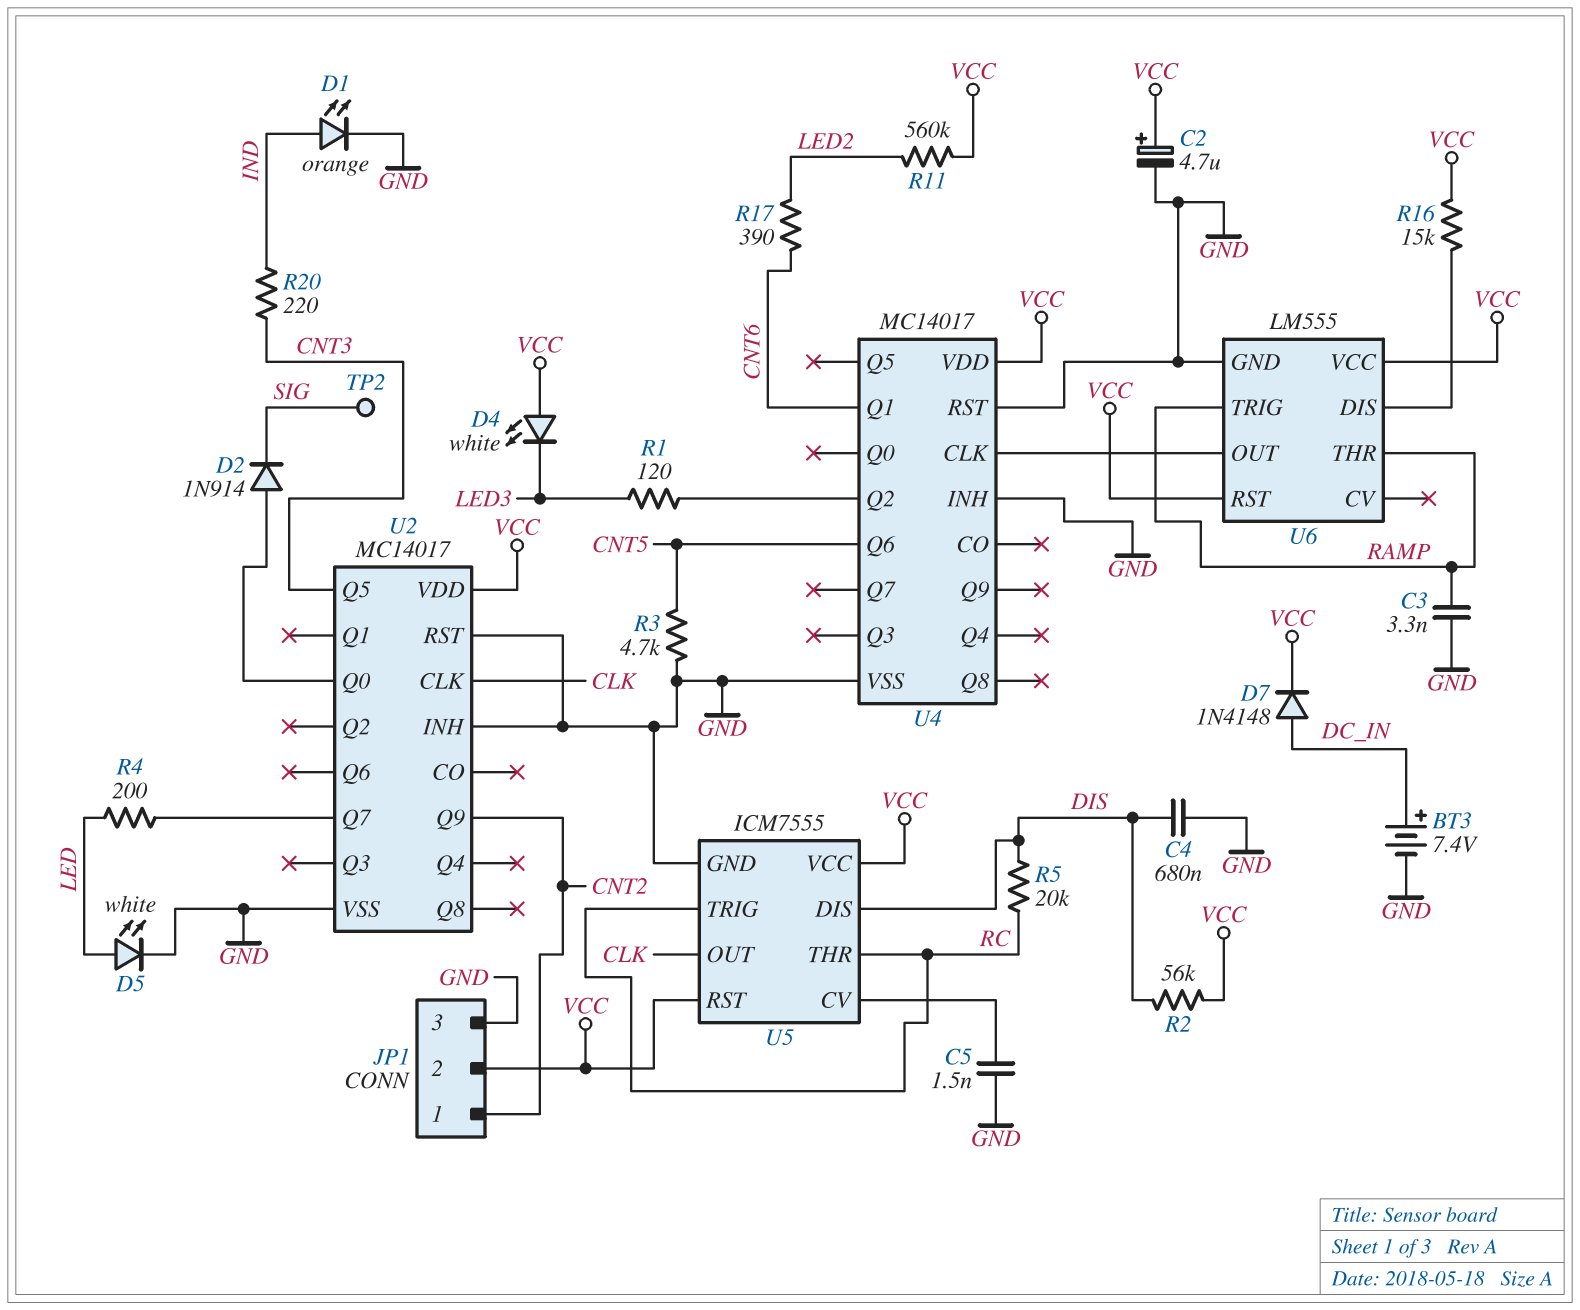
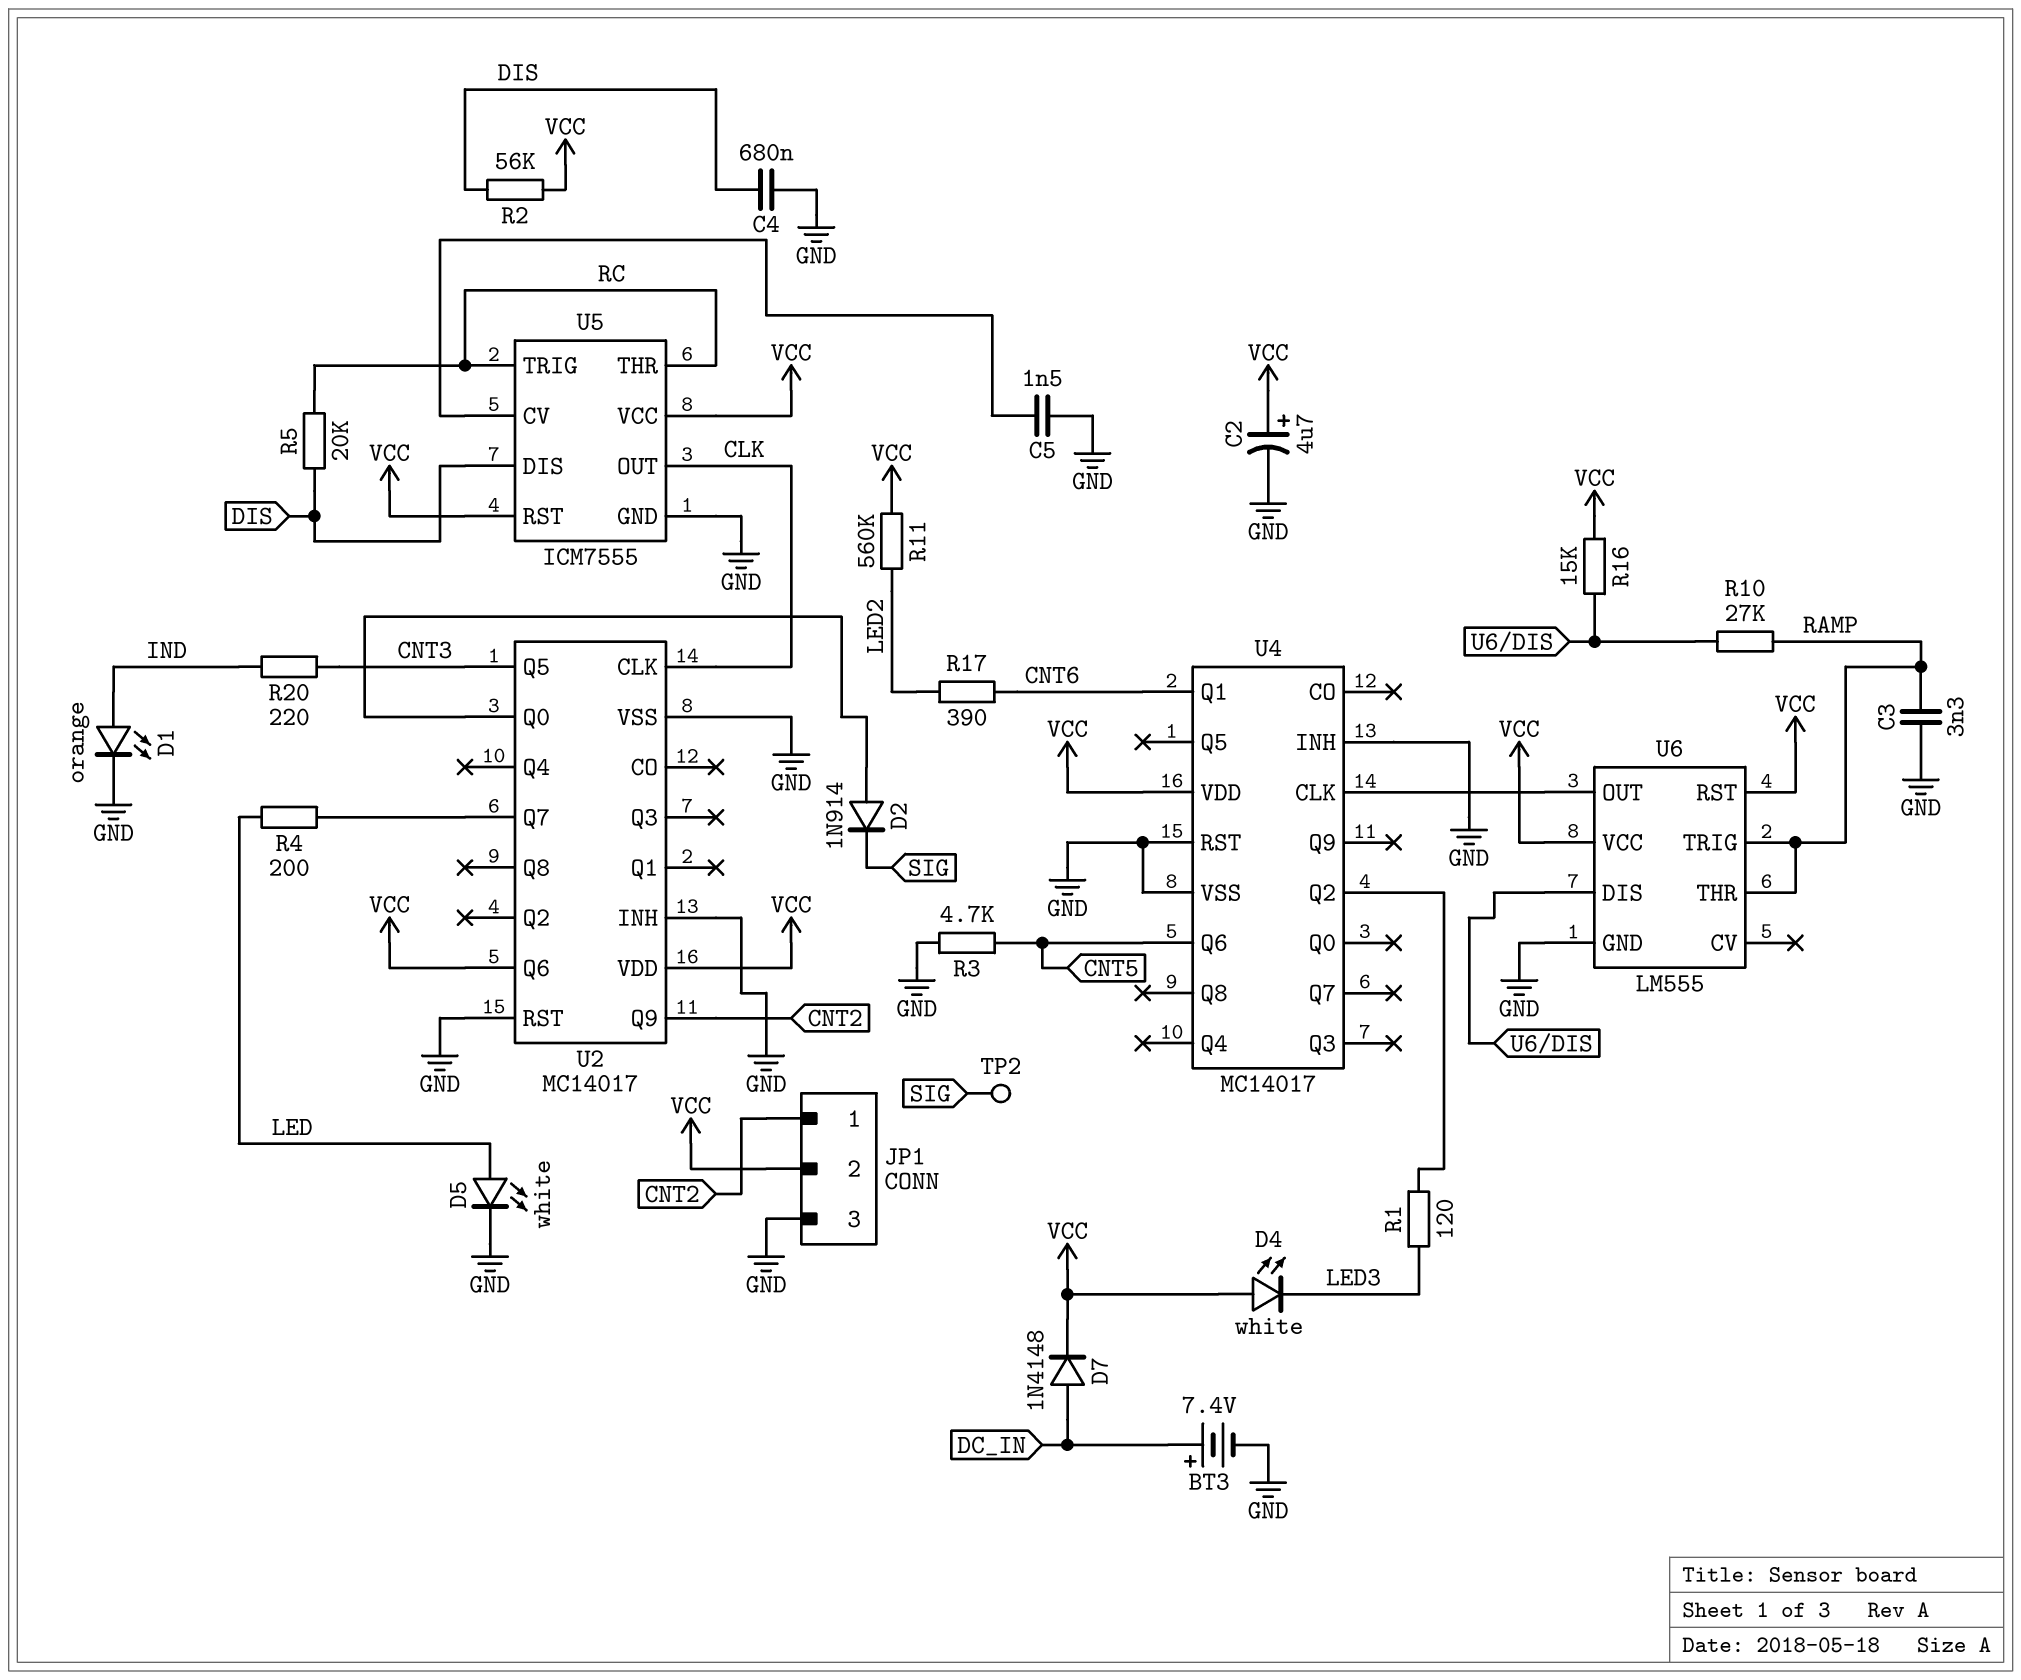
R10: none -> 27k (RAMP, U6/DIS)
U2 pin Q6: none -> VCC

